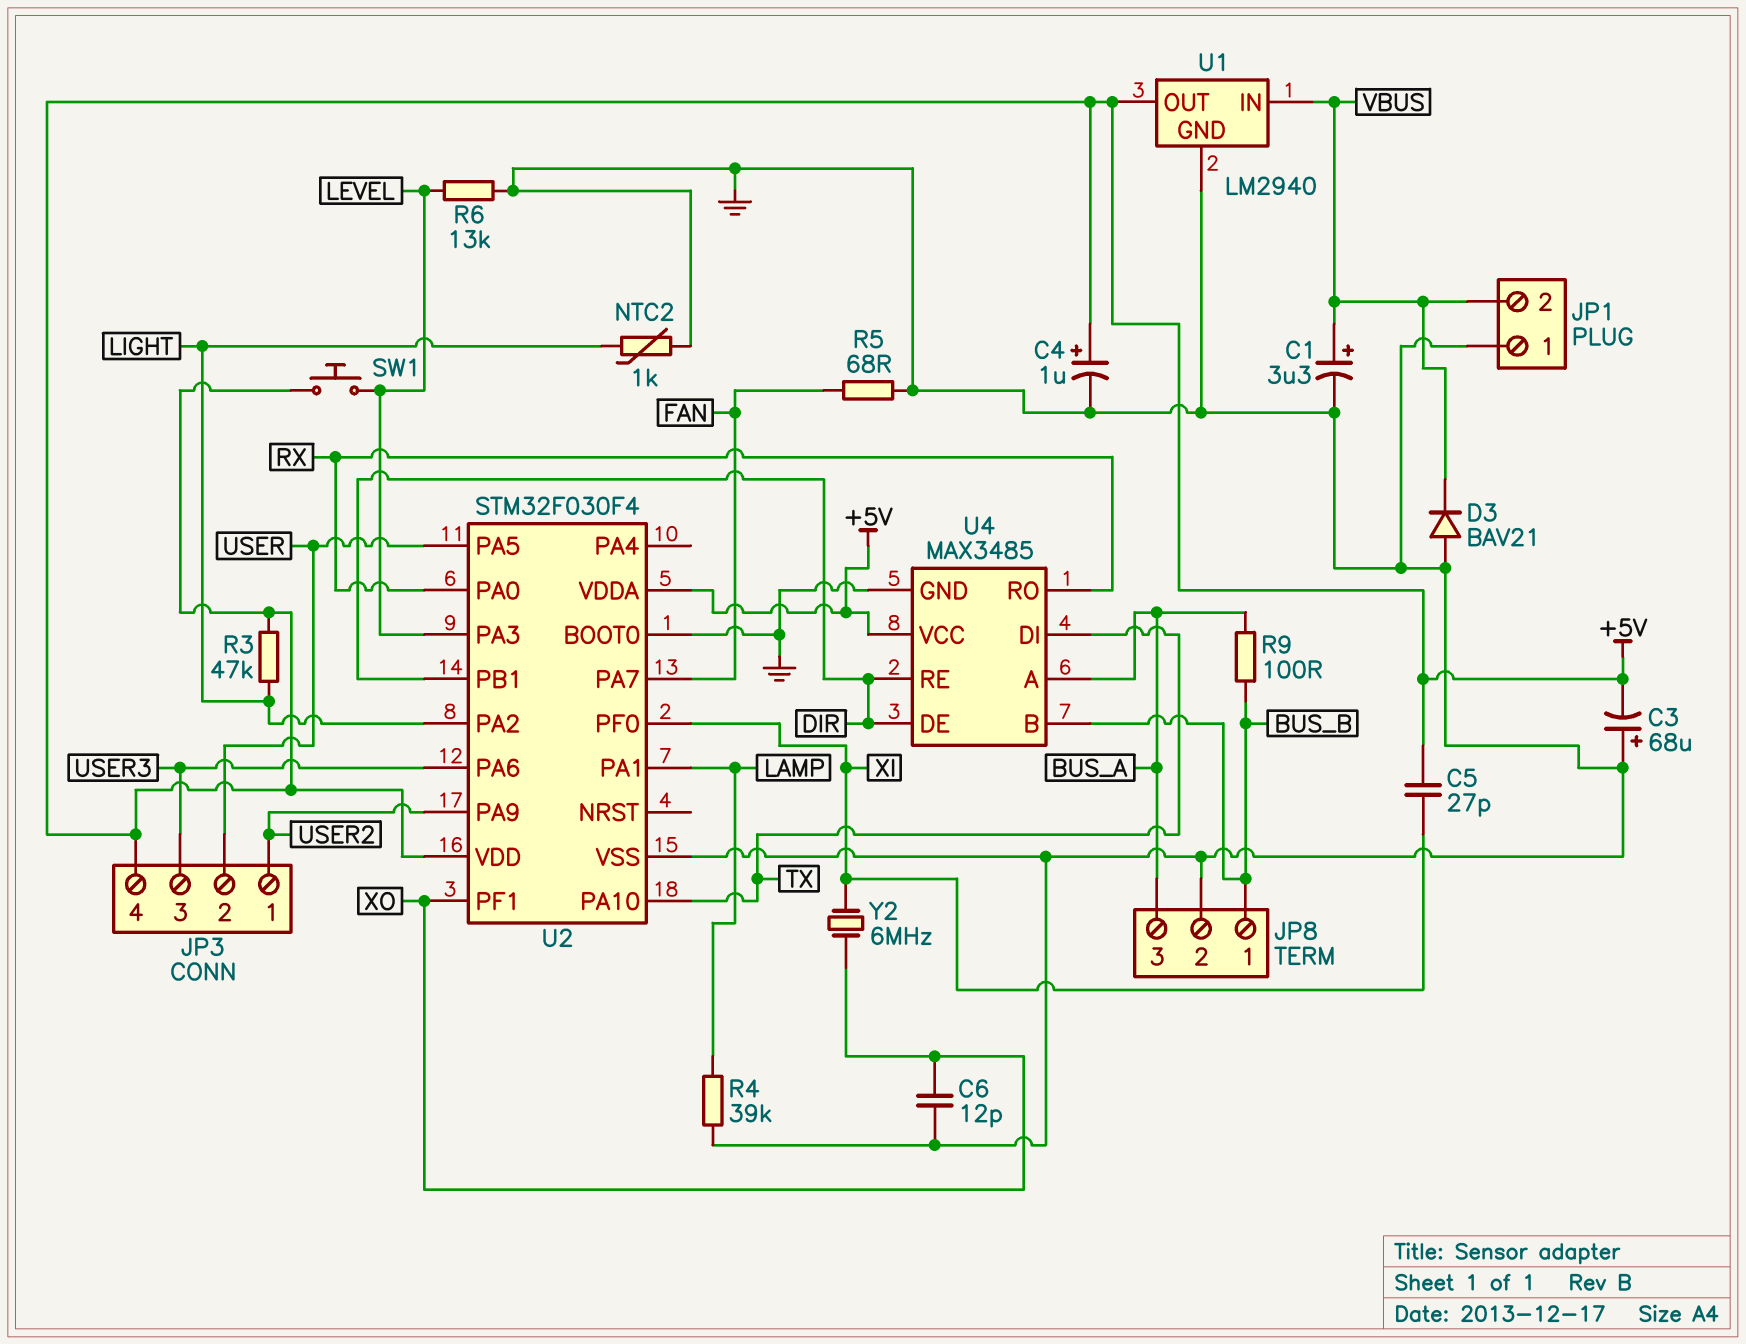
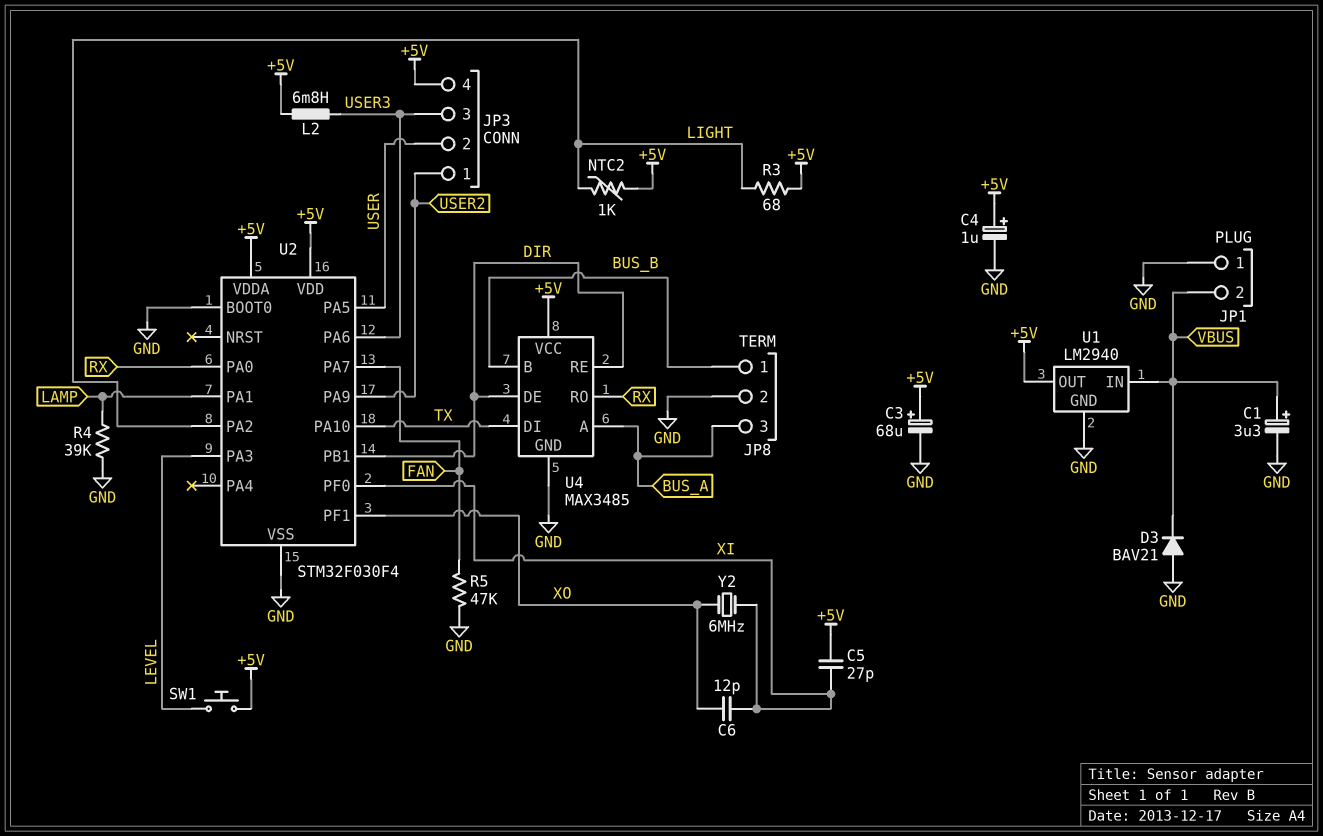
C3: 68uF (plus GND, minus +5V) -> 68uF (plus +5V, minus GND)
C6: 12pF (GND, XO) -> 12pF (XI, XO)
L2: none -> 6.8mH (+5V, USER3)
NTC2: 1k (GND, LIGHT) -> 1k (+5V, LIGHT)
R3: 47k (+5V, LIGHT) -> 68 (+5V, LIGHT)
R5: 68 (FAN, GND) -> 47k (FAN, GND)
R6: 13k (GND, LEVEL) -> none
R9: 100 (BUS_A, BUS_B) -> none

